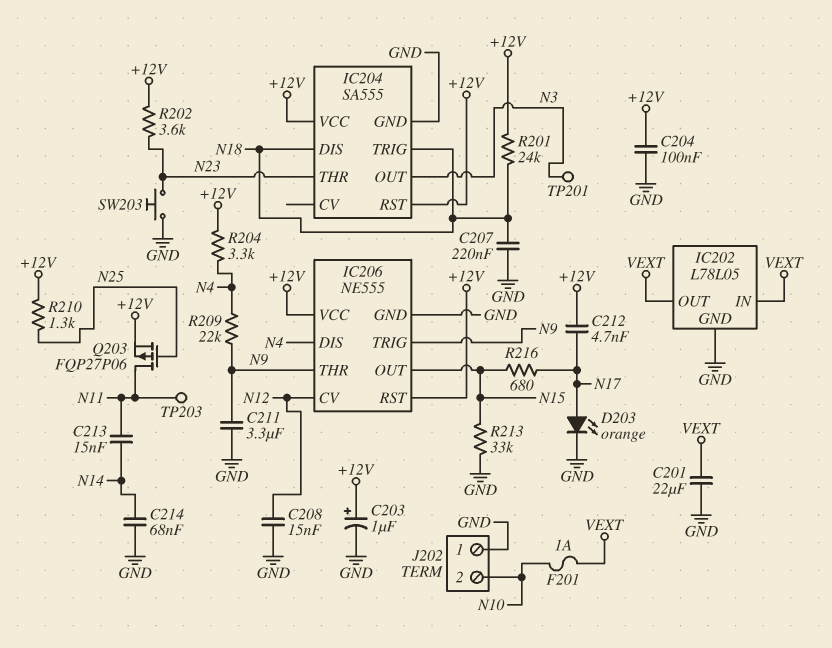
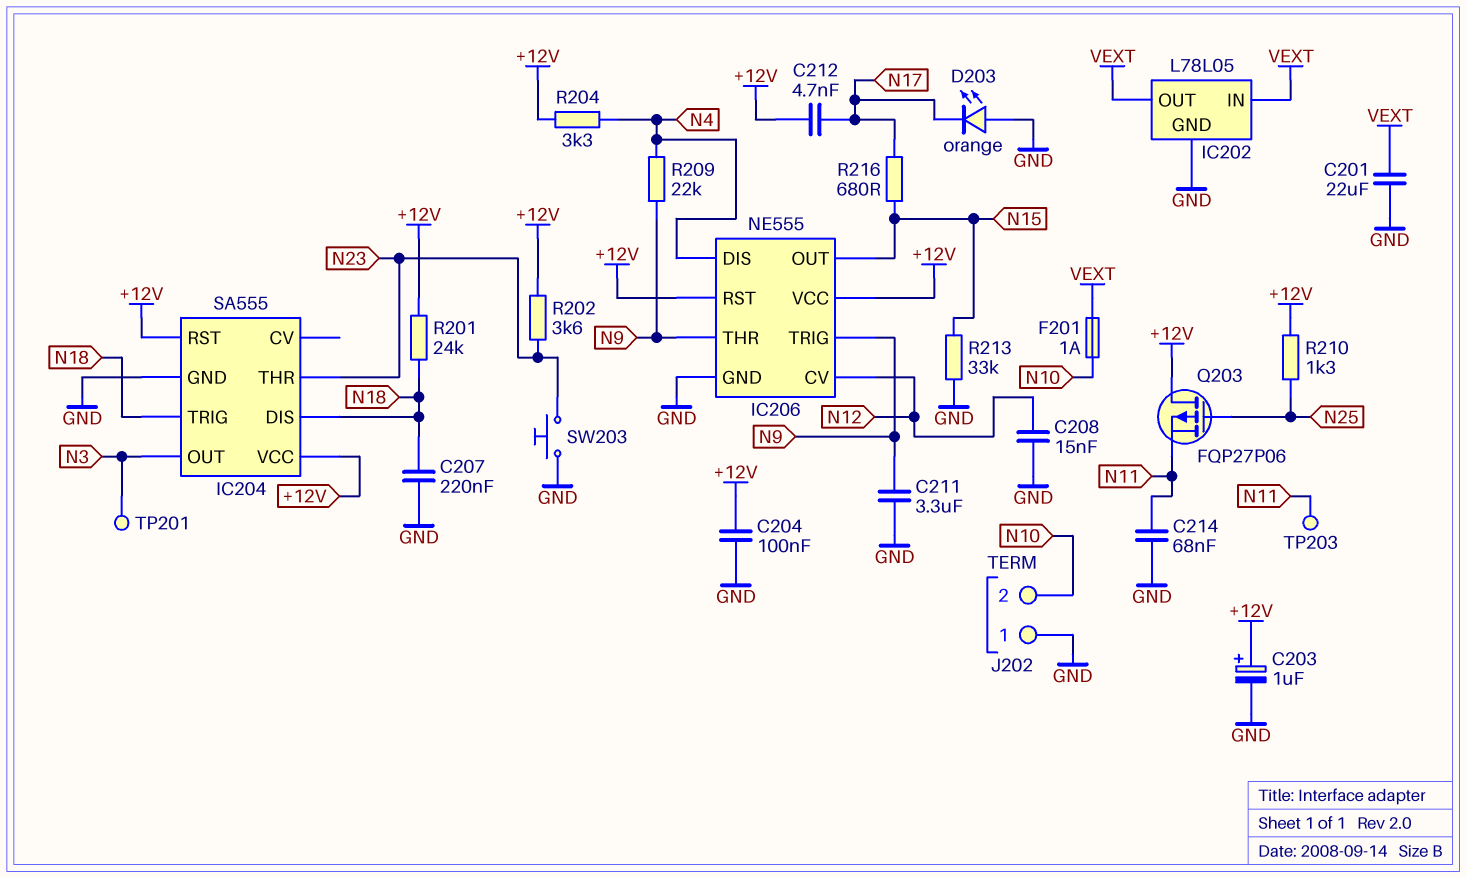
C213: 15nF (N11, N14) -> none
C214: 68nF (GND, N14) -> 68nF (GND, N11)
D203: LED orange (A N17, K GND) -> LED orange (A GND, K N17)
Q203: PMOS FQP27P06 (G N25, D N11, S +12V) -> PMOS FQP27P06 (G N25, D +12V, S N11)

